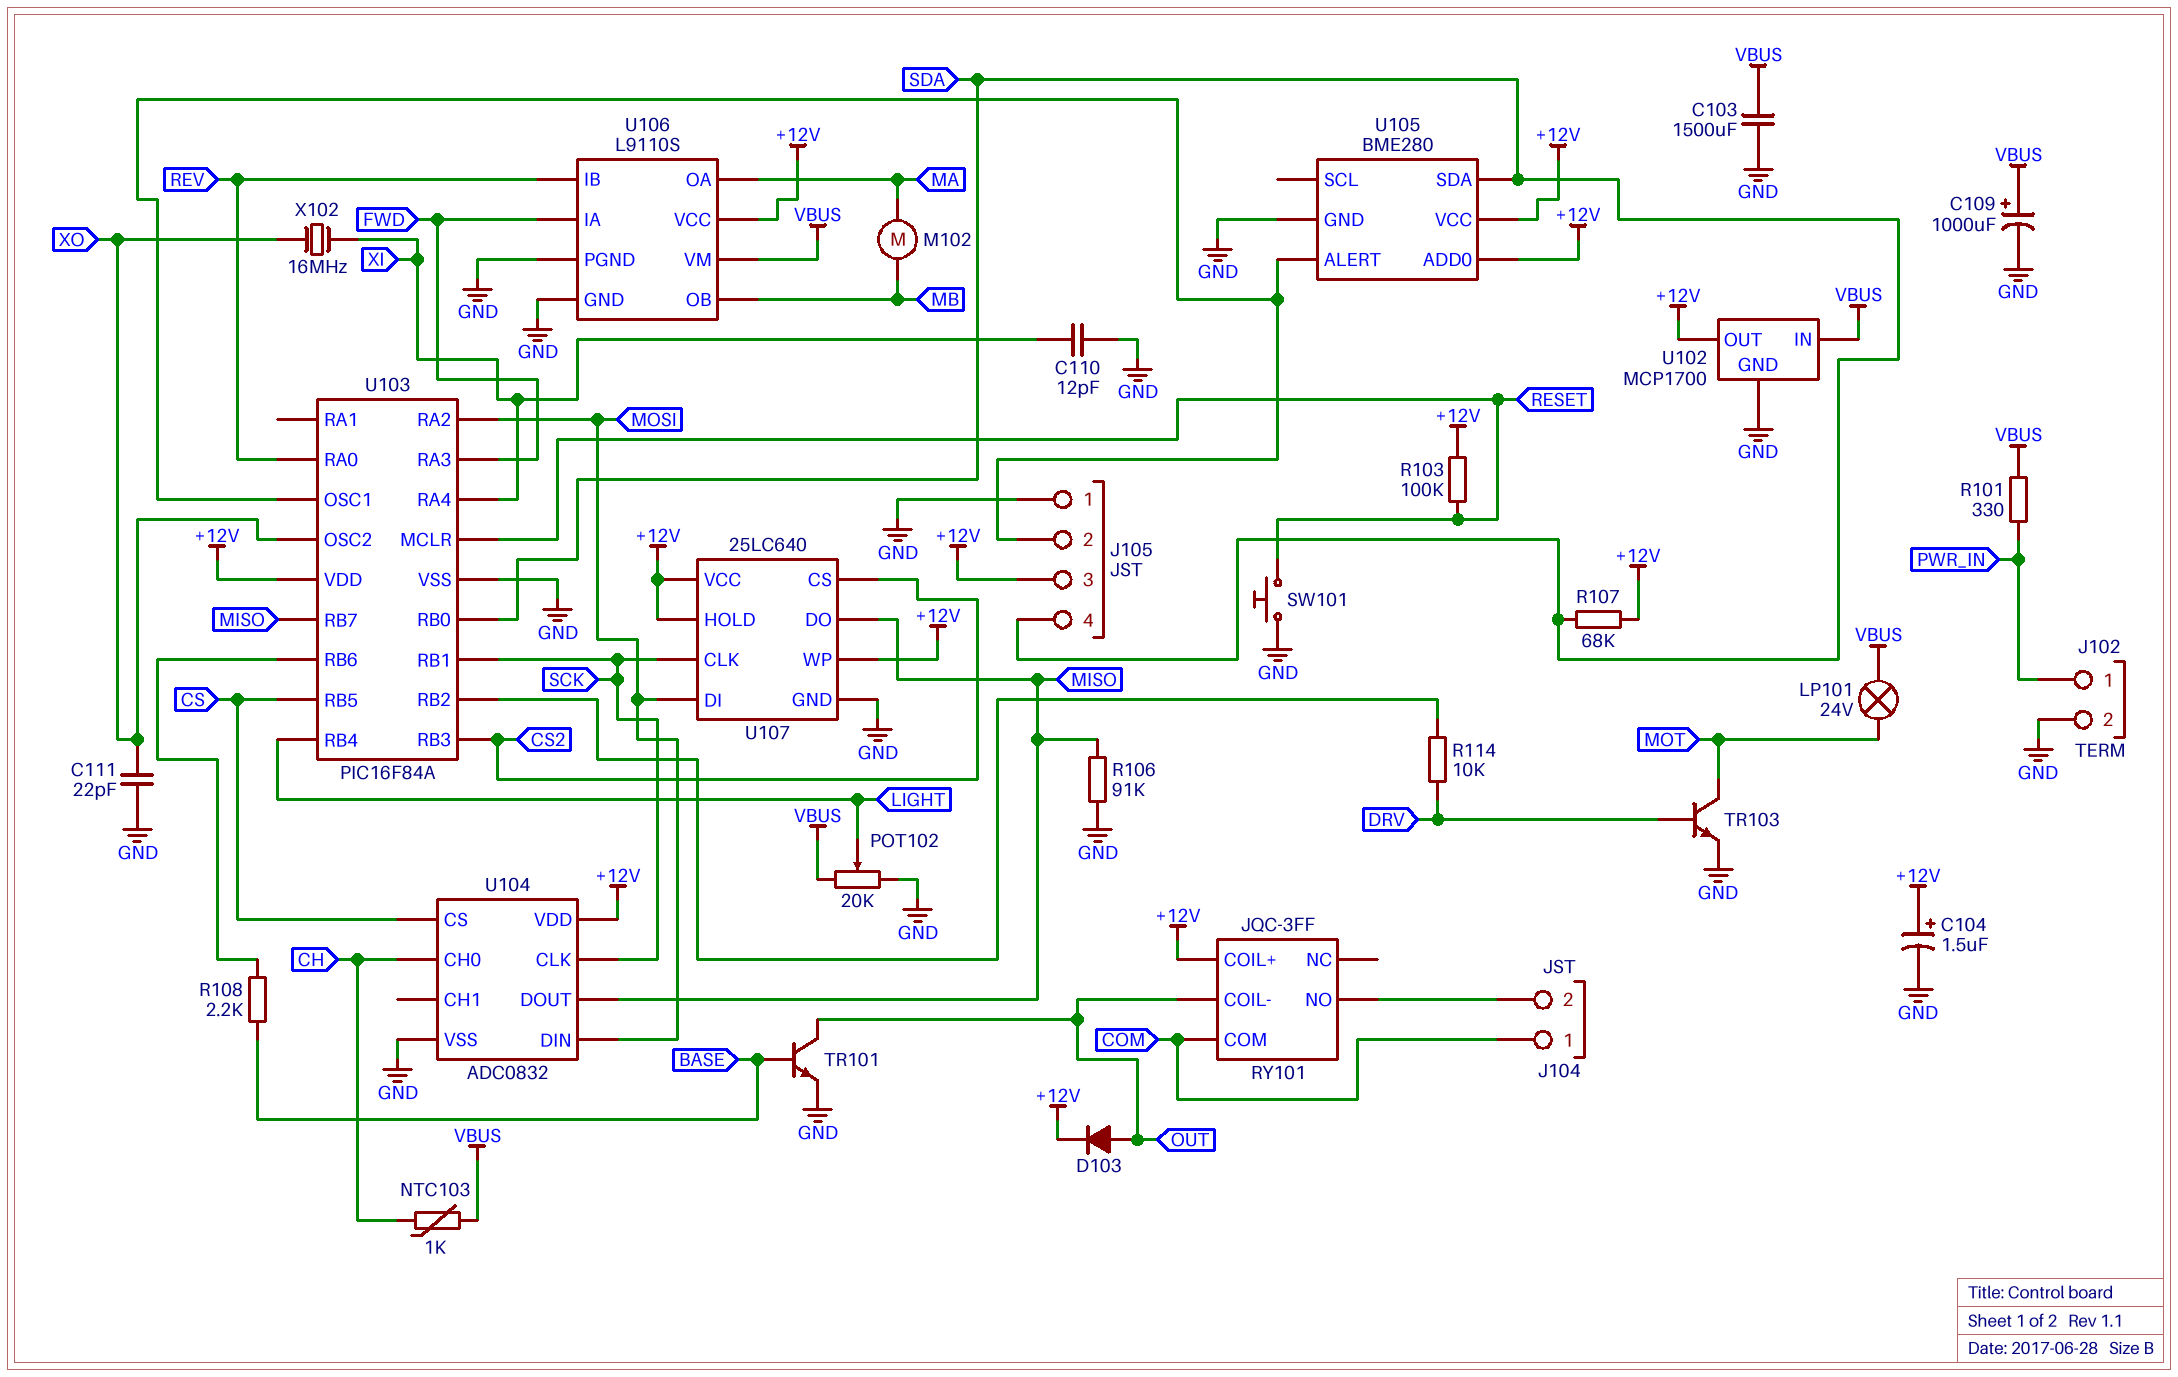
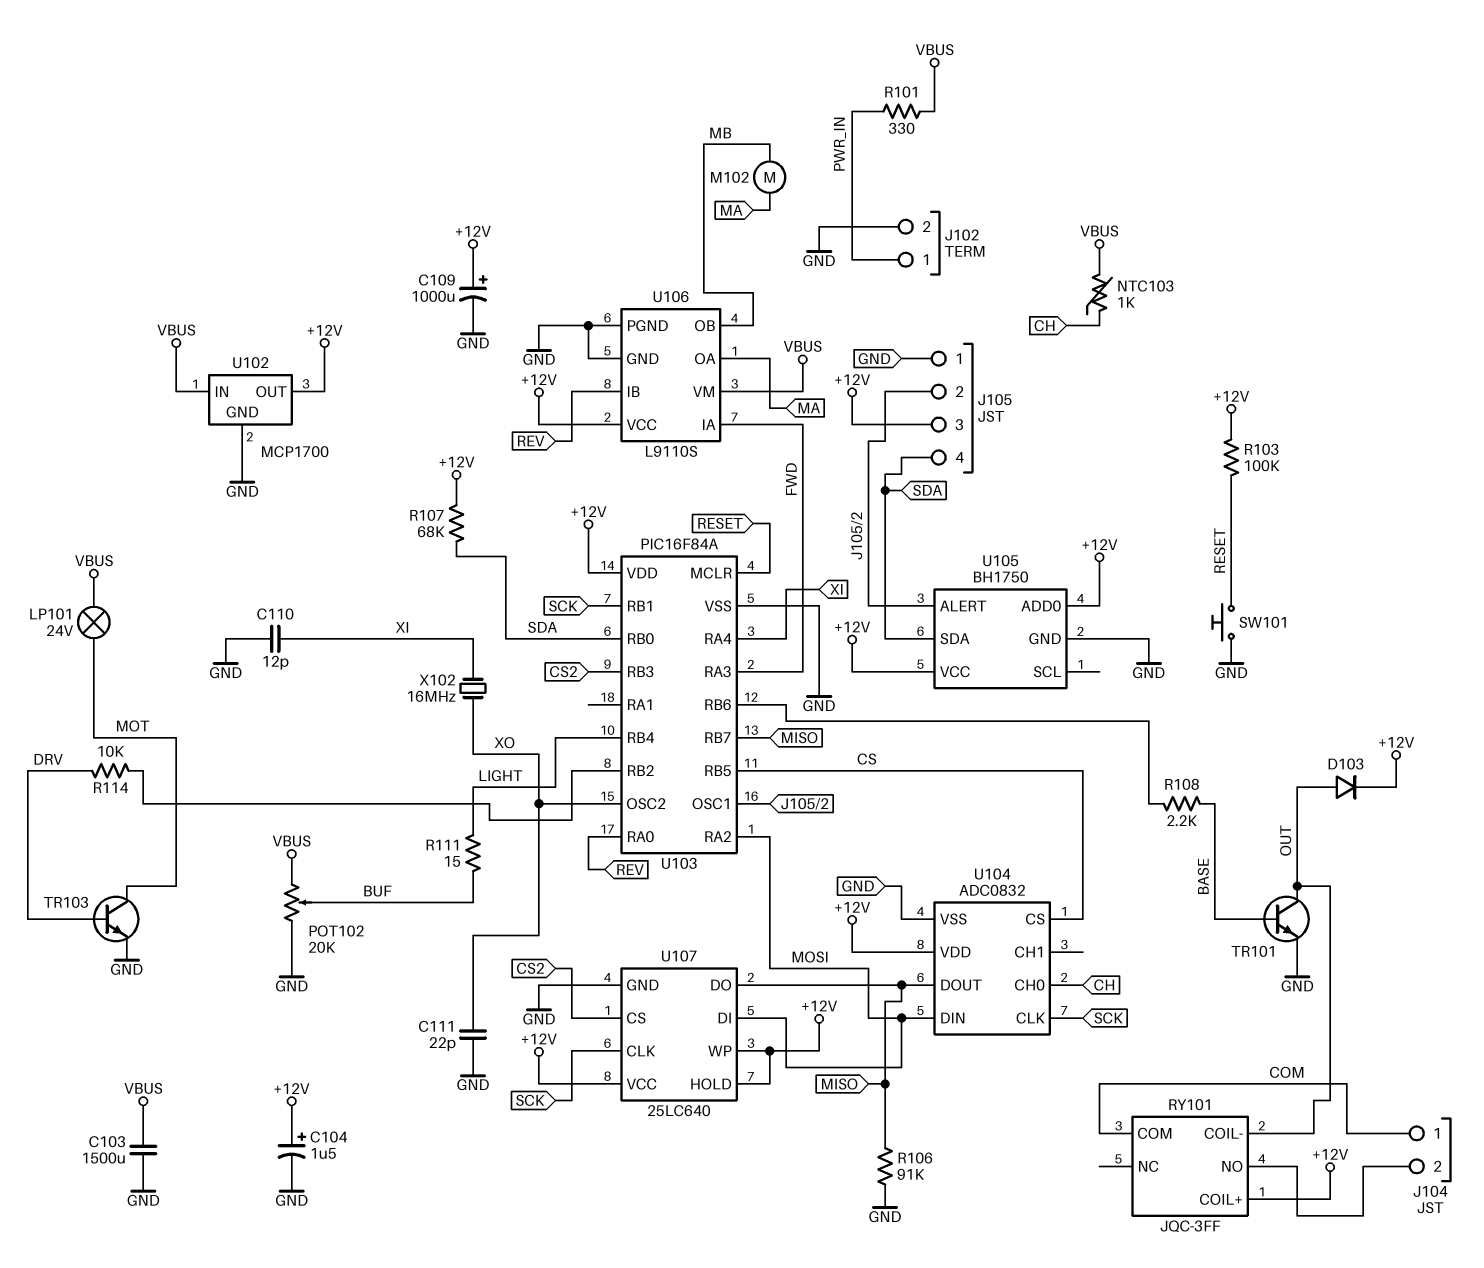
C109: 1000uF (plus VBUS, minus GND) -> 1000uF (plus +12V, minus GND)
POT102: 20k (GND, VBUS, wiper LIGHT) -> 20k (GND, VBUS, wiper BUF)
R111: none -> 15 (BUF, LIGHT)
U105: BME280 -> BH1750

